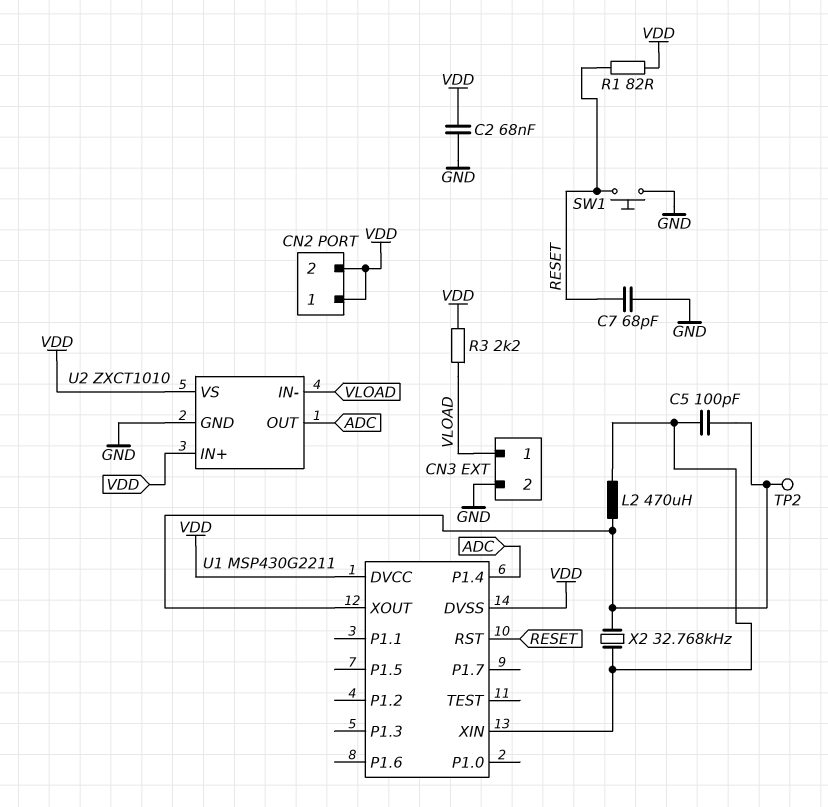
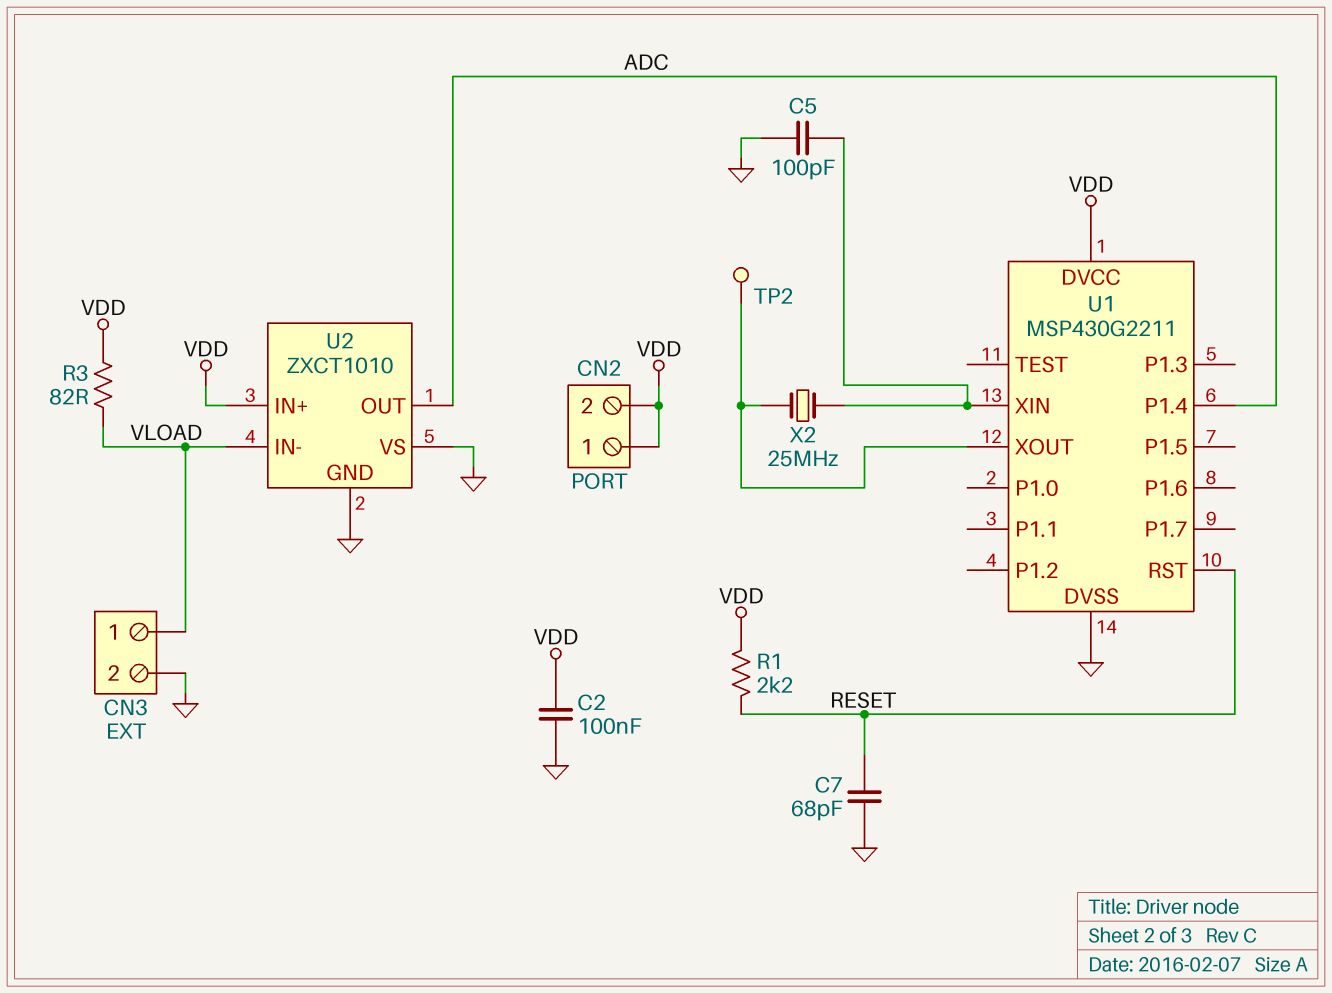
C2: 68nF (GND, VDD) -> 100nF (GND, VDD)
C5: 100pF (U1/XIN, U1/XOUT) -> 100pF (GND, U1/XIN)
L2: 470uH (U1/XIN, U1/XOUT) -> none
R1: 82 (RESET, VDD) -> 2.2k (RESET, VDD)
R3: 2.2k (VDD, VLOAD) -> 82 (VDD, VLOAD)
SW1: button (GND, RESET) -> none
U1 pin DVSS: VDD -> GND
U2 pin VS: VDD -> GND
X2: 32.768kHz (U1/XIN, U1/XOUT) -> 25MHz (U1/XIN, U1/XOUT)

